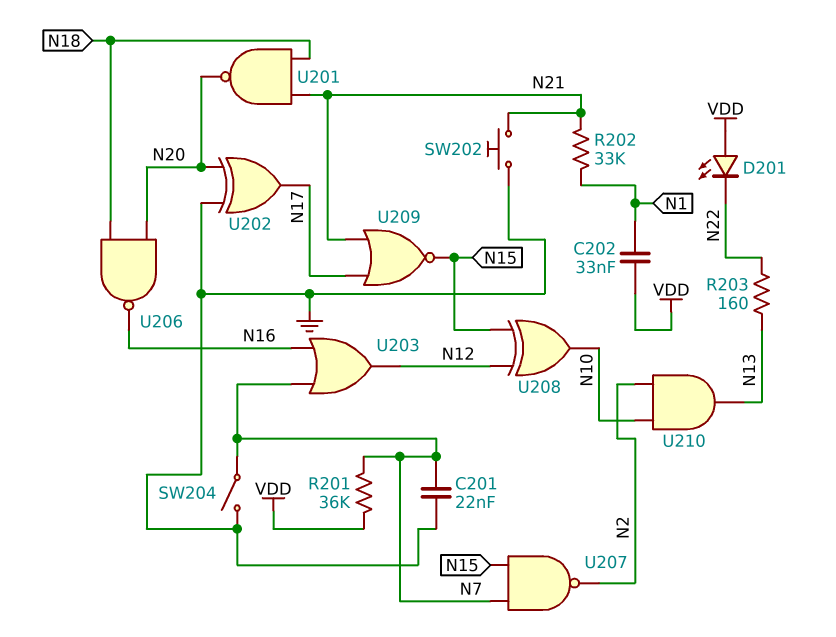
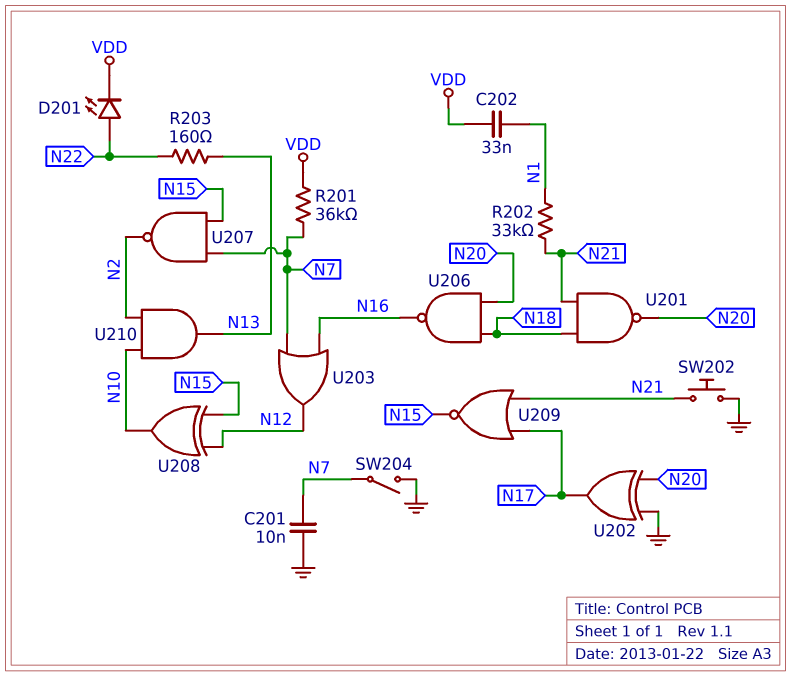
C201: 22nF (GND, N7) -> 10nF (GND, N7)
D201: LED (A VDD, K N22) -> LED (A N22, K VDD)

